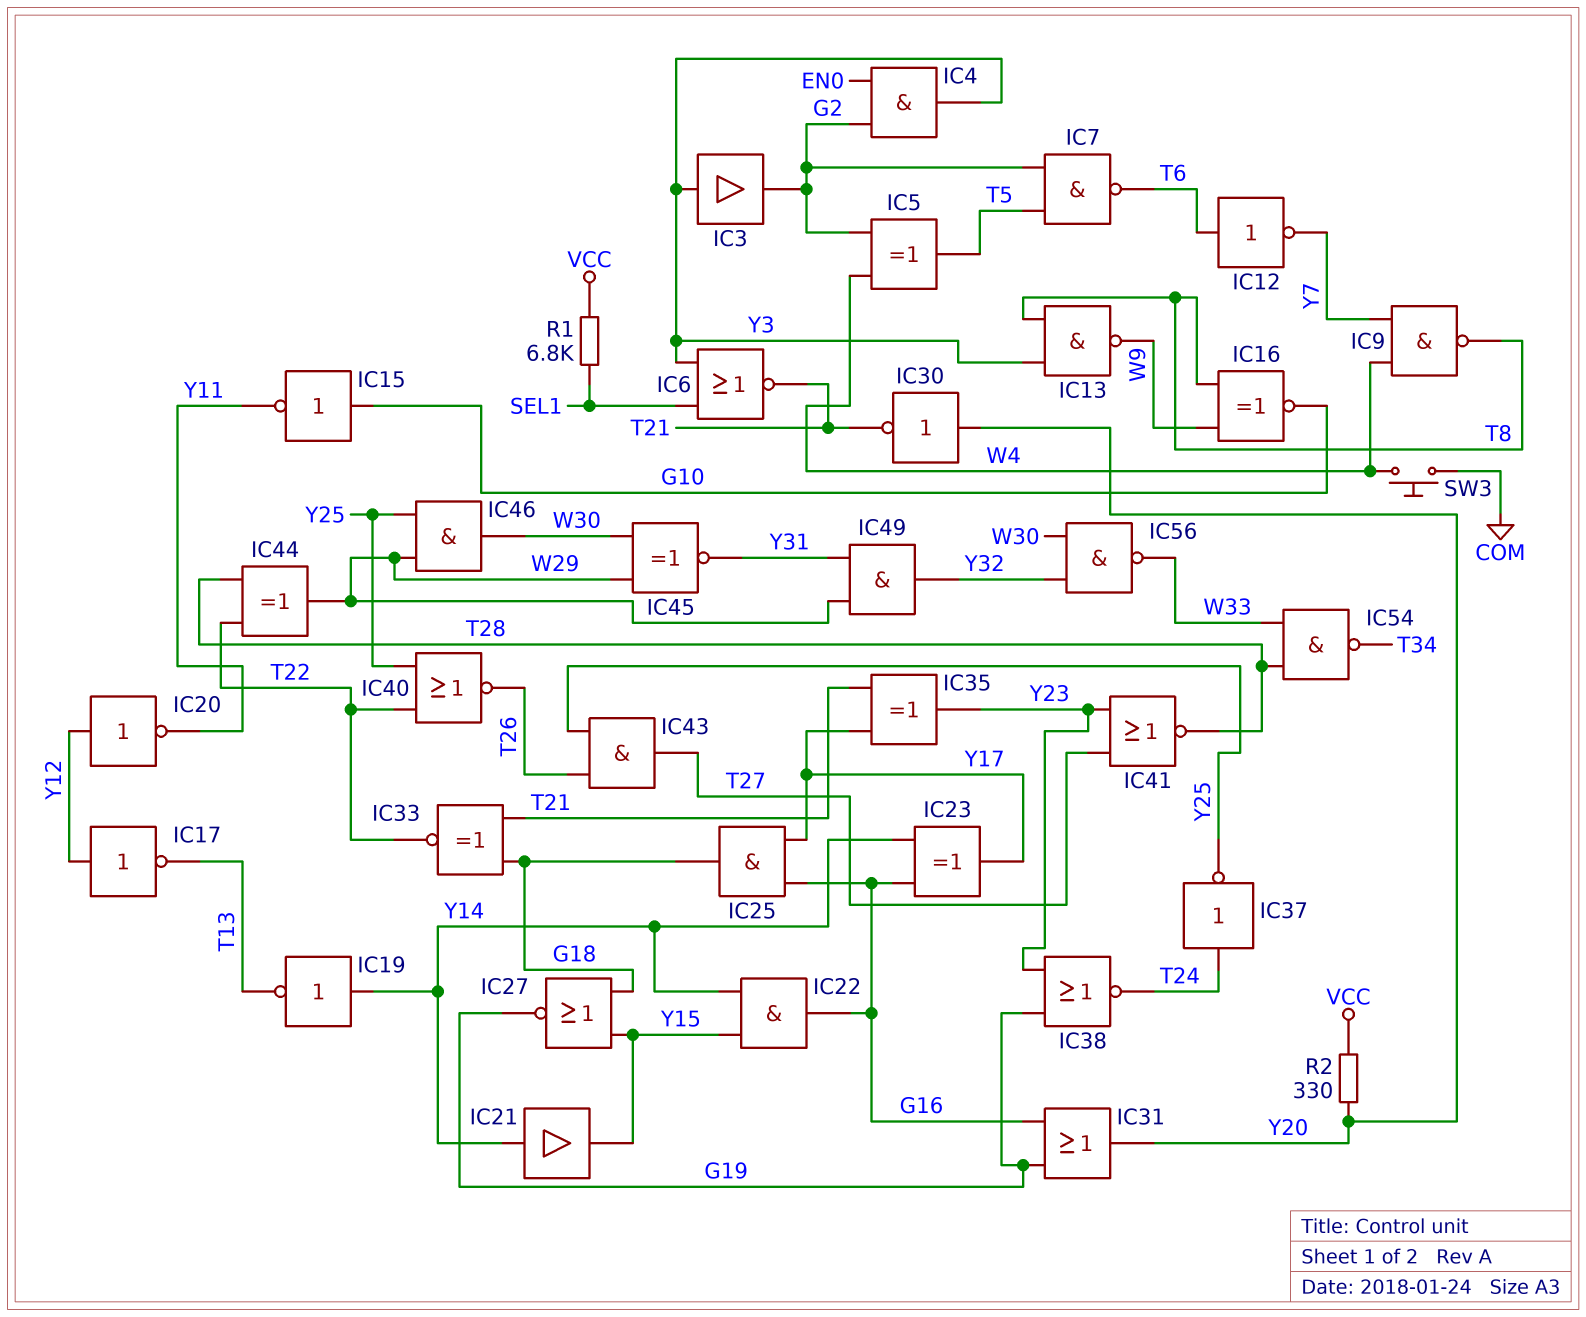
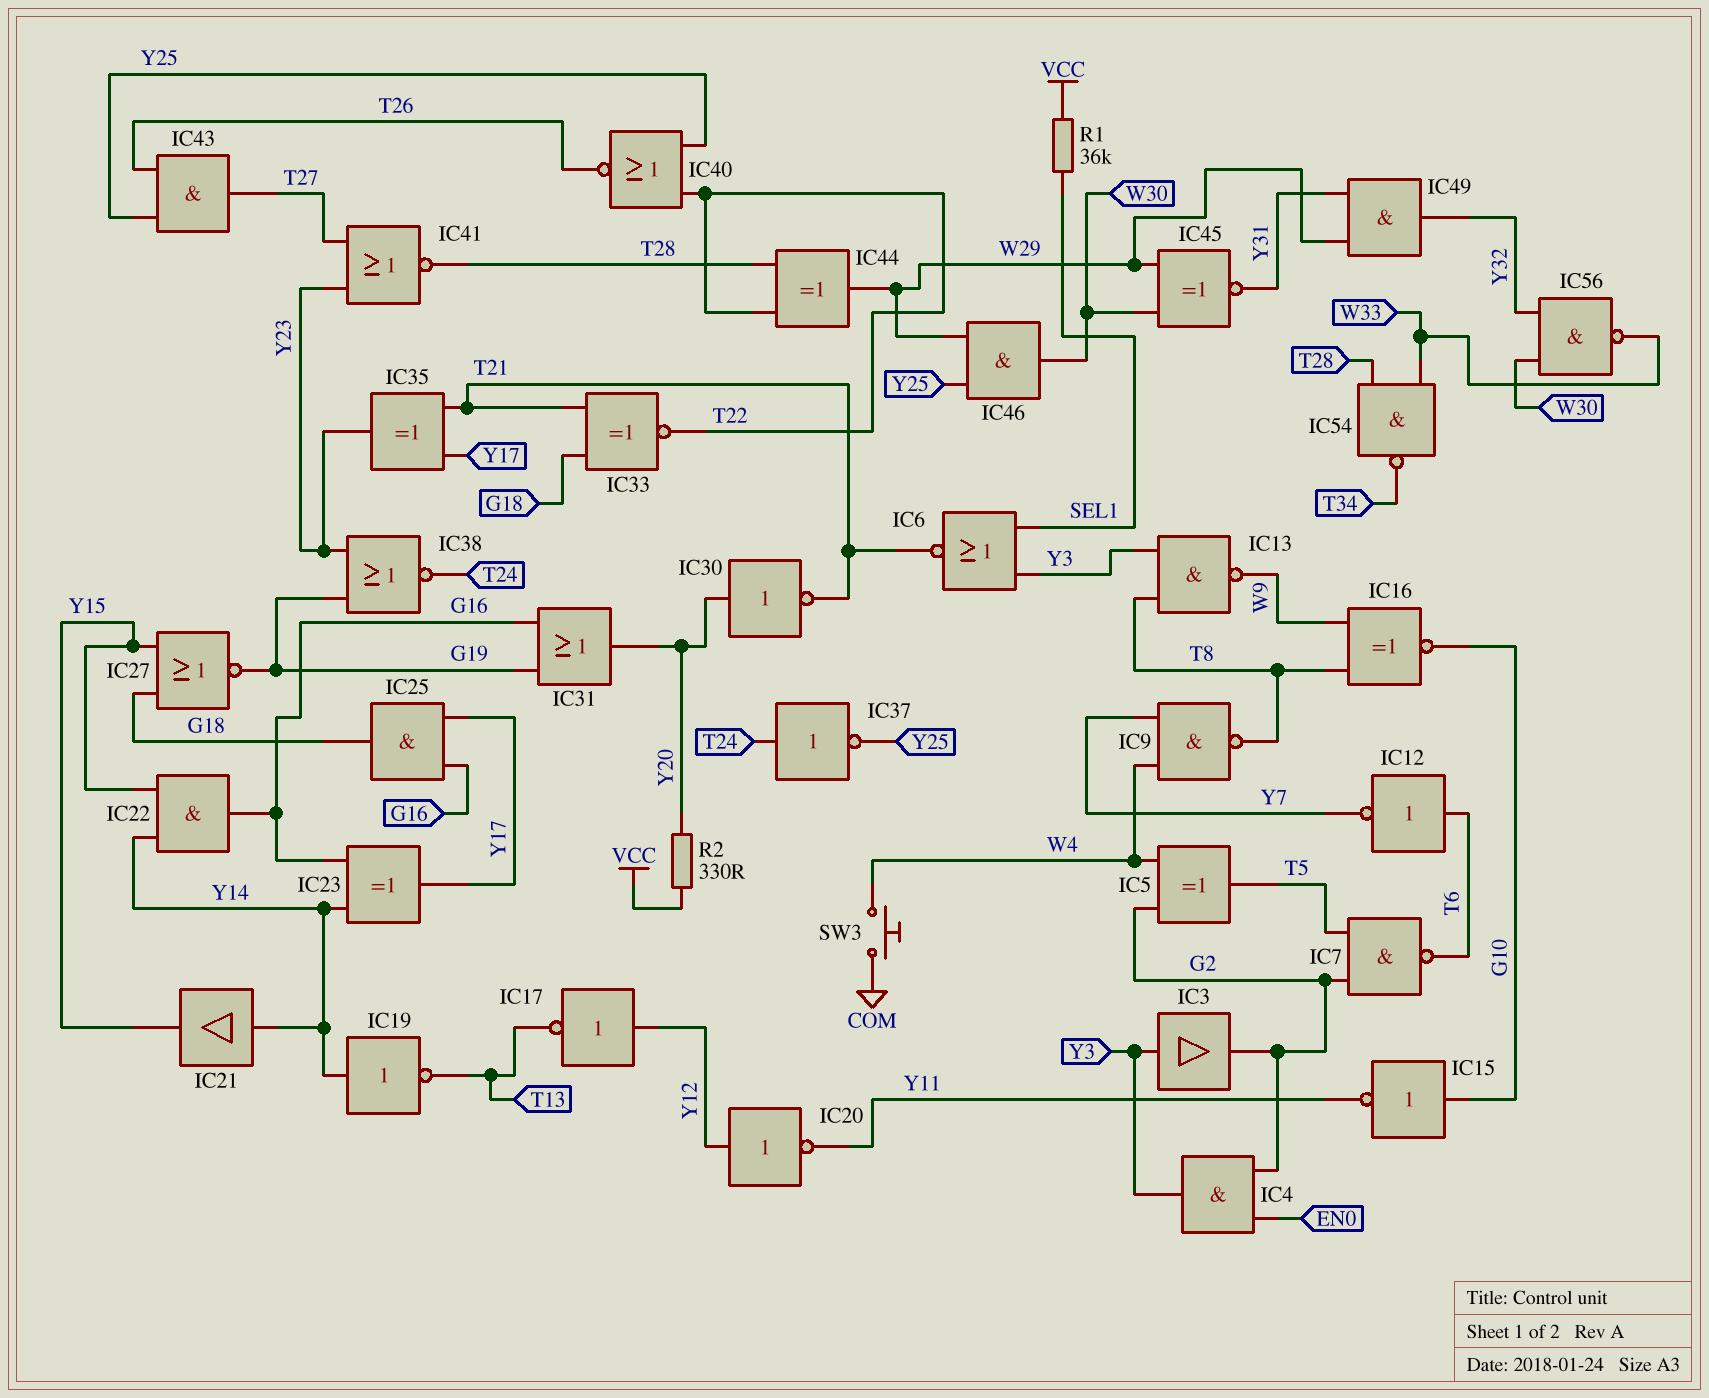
R1: 6.8k (SEL1, VCC) -> 36k (SEL1, VCC)

